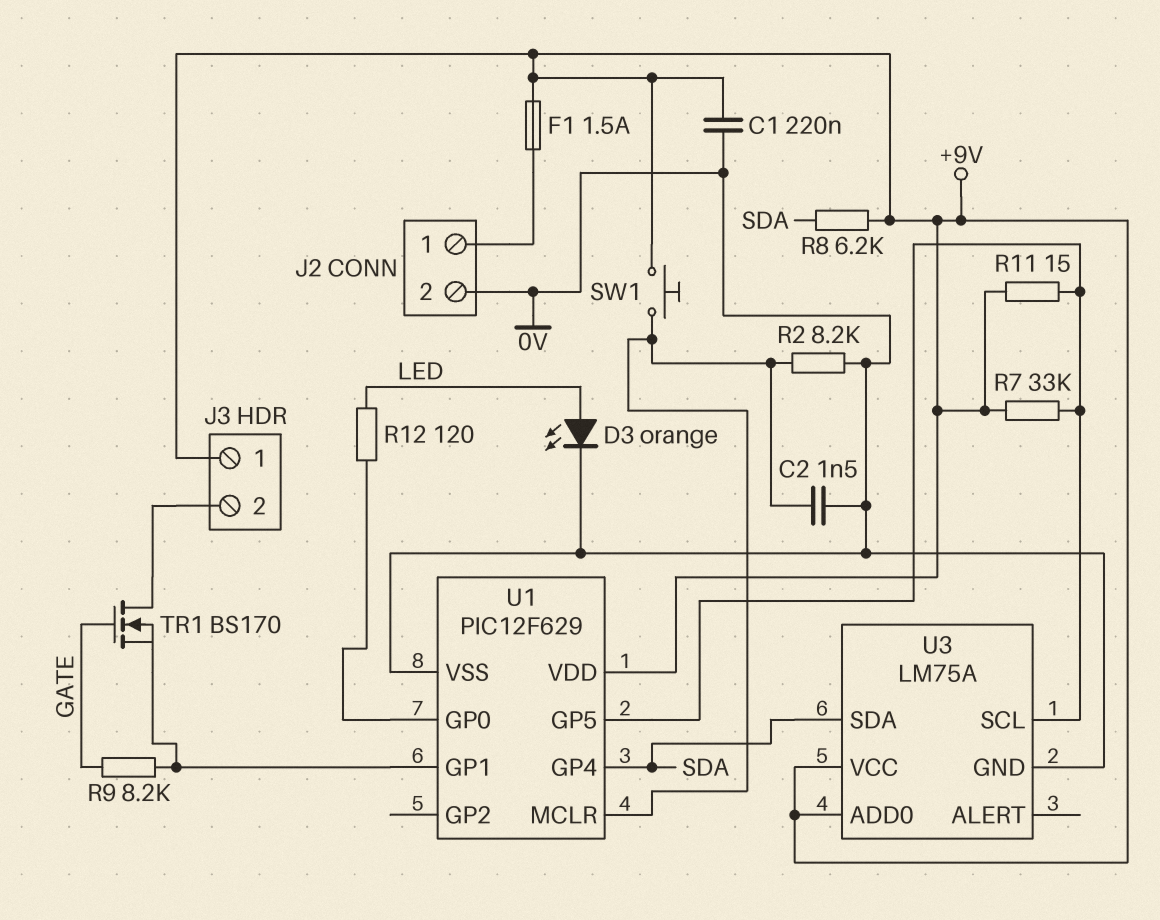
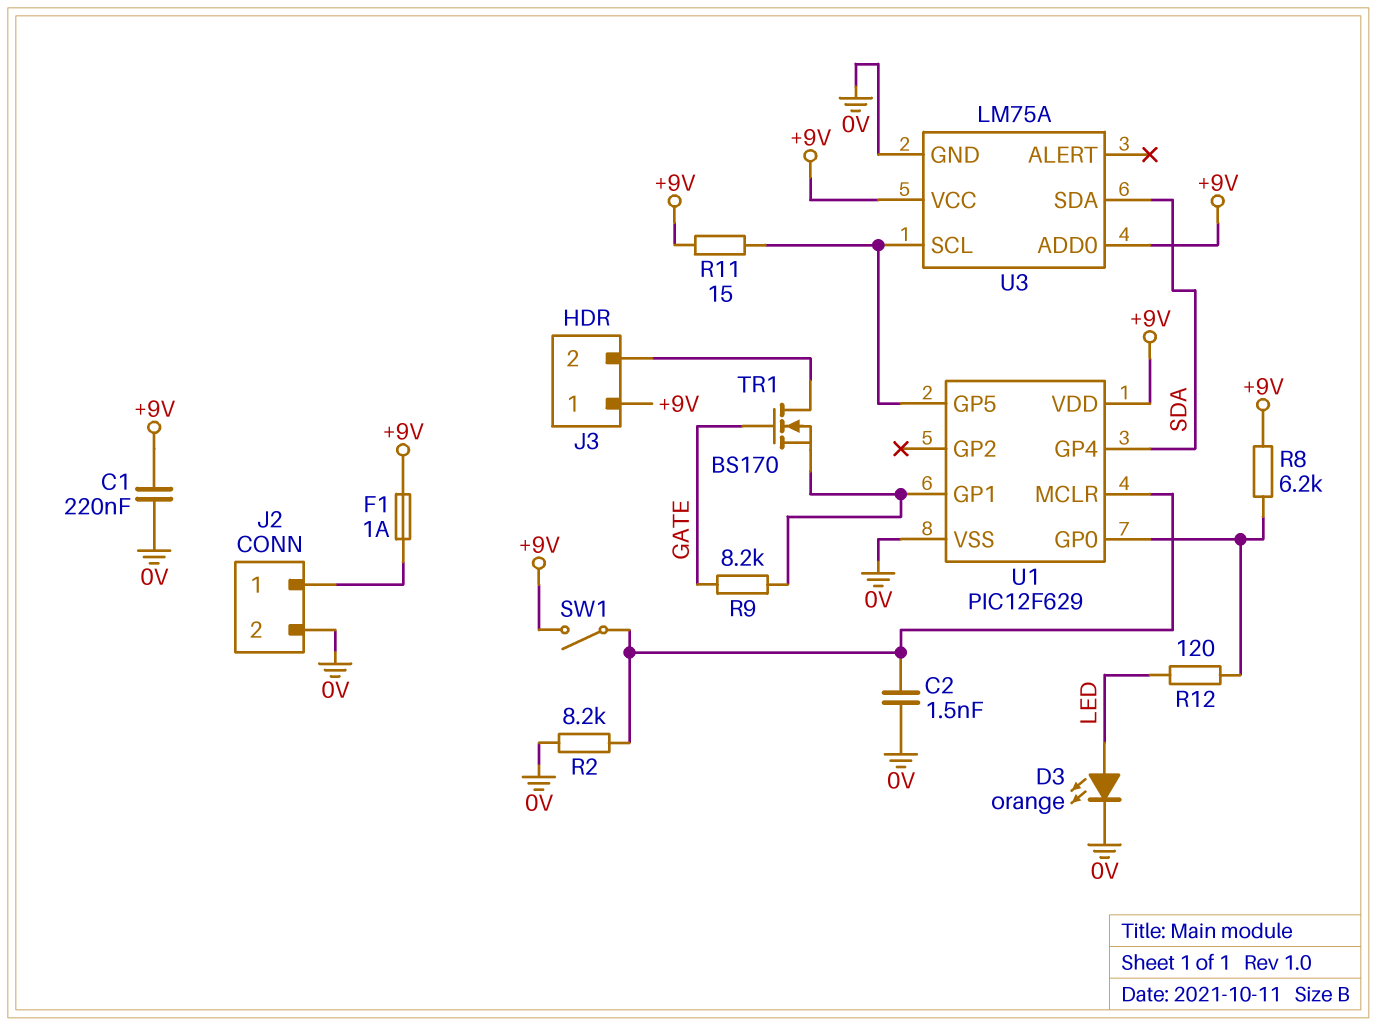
F1: 1.5A (+9V, J2/1) -> 1A (+9V, J2/1)
R7: 33k (+9V, U1/GP5) -> none
R8: 6.2k (+9V, SDA) -> 6.2k (+9V, U1/GP0)
SW1: button (+9V, U1/MCLR) -> switch (+9V, U1/MCLR)

